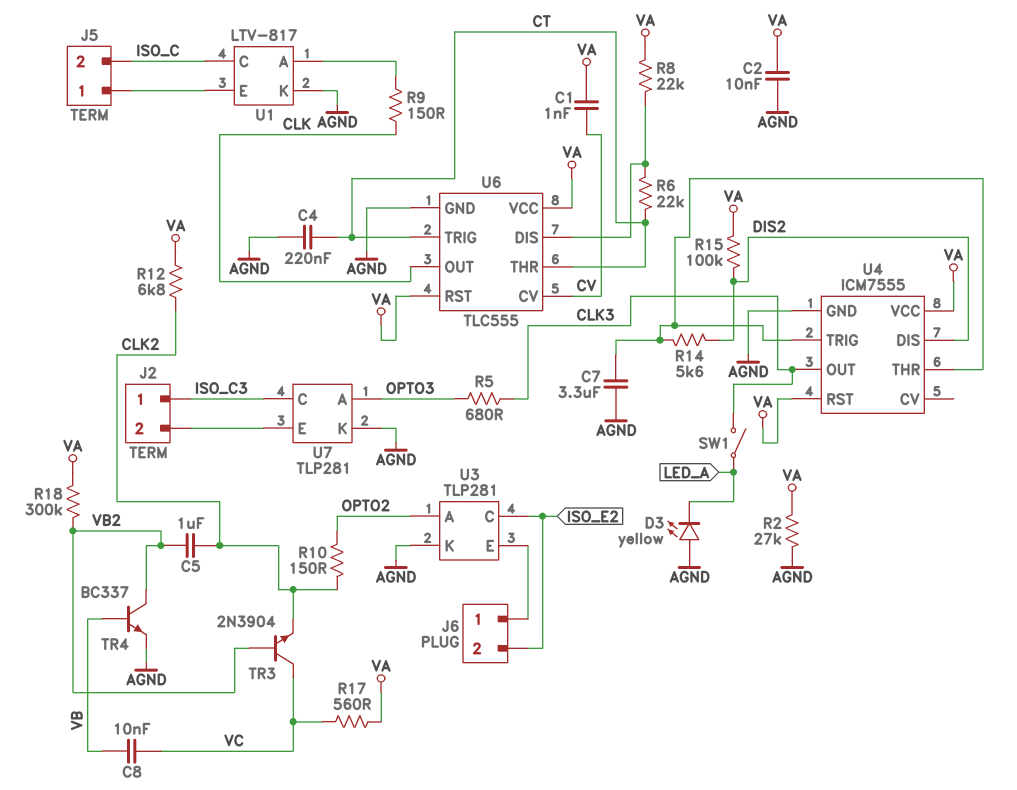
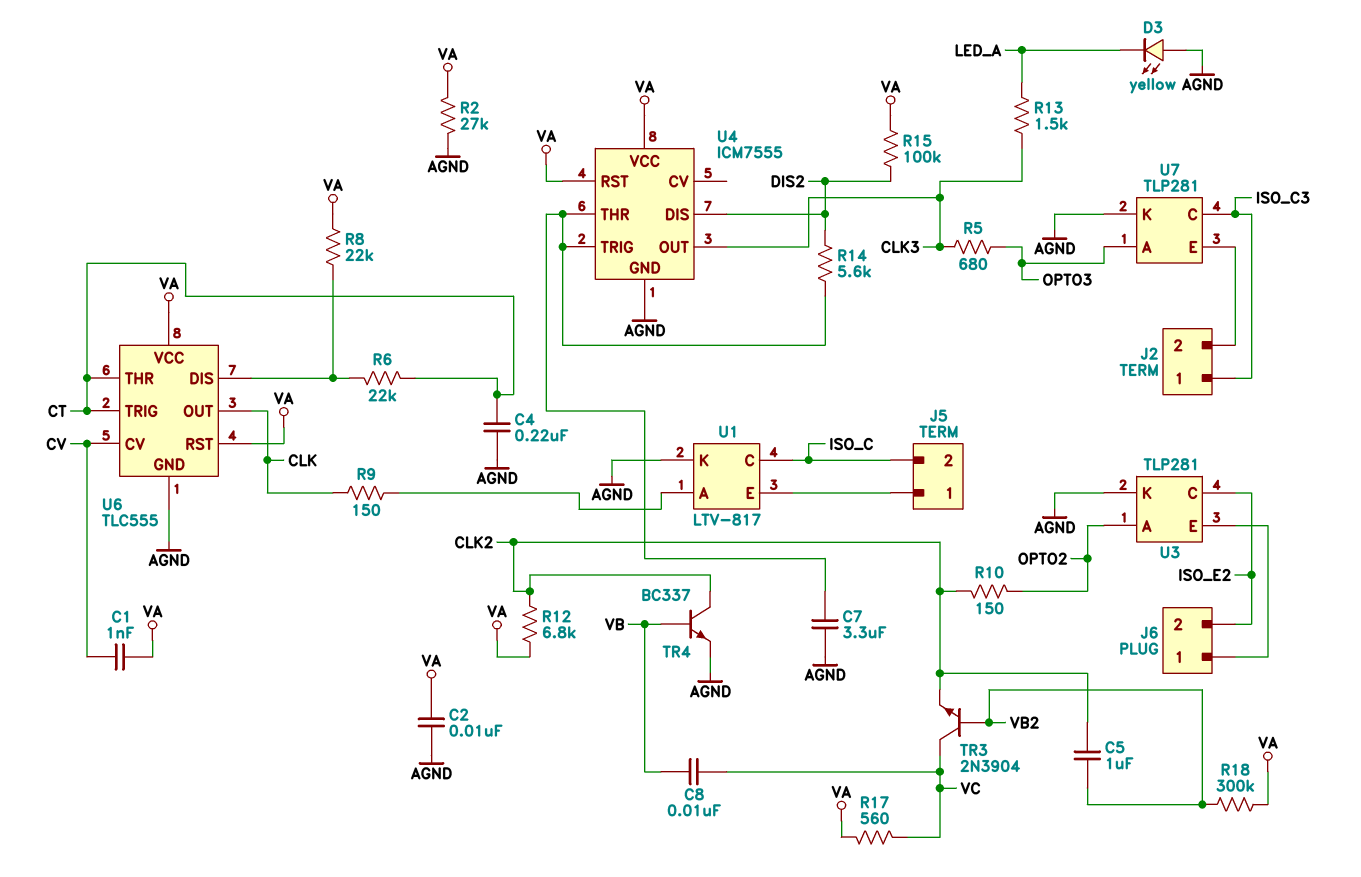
R13: none -> 1.5k (CLK3, LED_A)
SW1: switch (CLK3, LED_A) -> none
TR4: NPN BC337 (B VB, C VB2, E AGND) -> NPN BC337 (B VB, C CLK2, E AGND)

